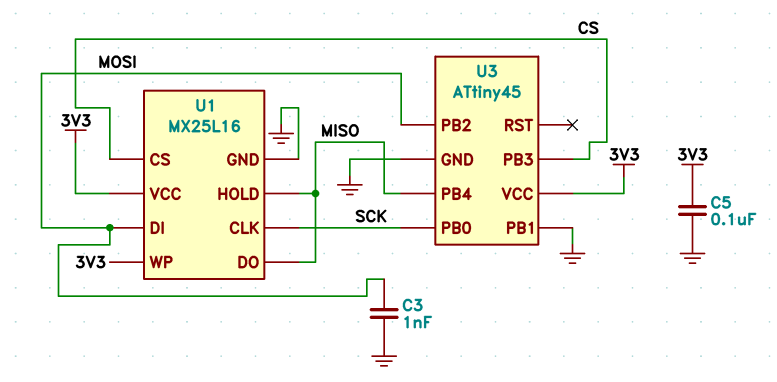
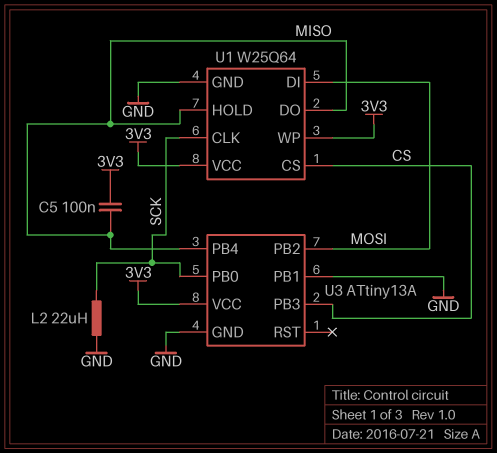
C3: 1nF (GND, MOSI) -> none
C5: 100nF (3V3, GND) -> 100nF (3V3, MISO)
L2: none -> 22uH (GND, SCK)
U1: MX25L16 -> W25Q64
U3: ATtiny45 -> ATtiny13A

